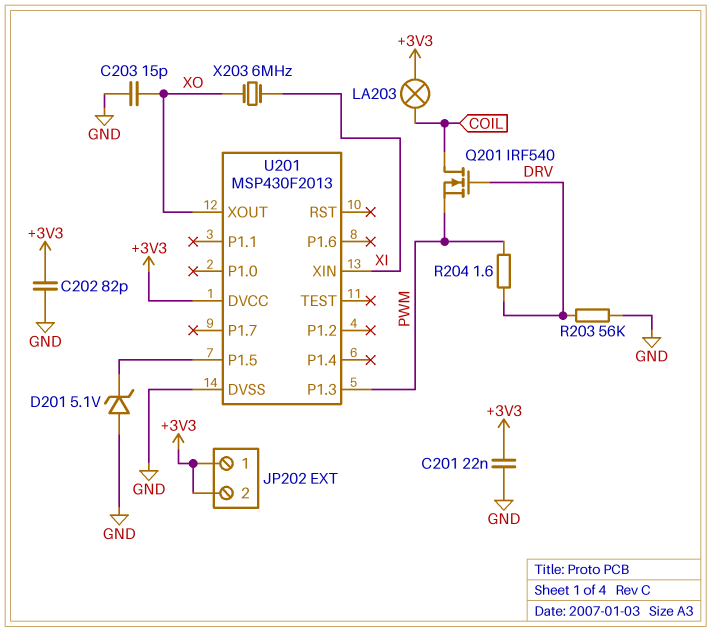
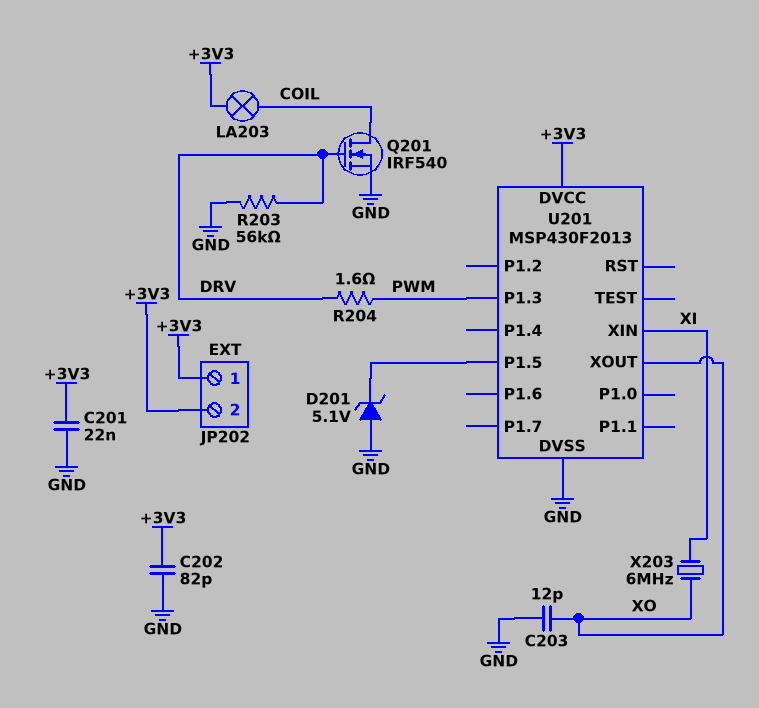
C203: 15pF (GND, XO) -> 12pF (GND, XO)
Q201: NMOS IRF540 (G DRV, D COIL, S PWM) -> NMOS IRF540 (G DRV, D COIL, S GND)

